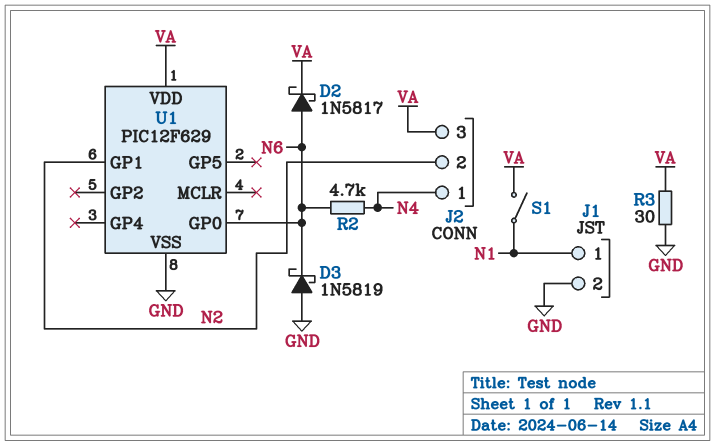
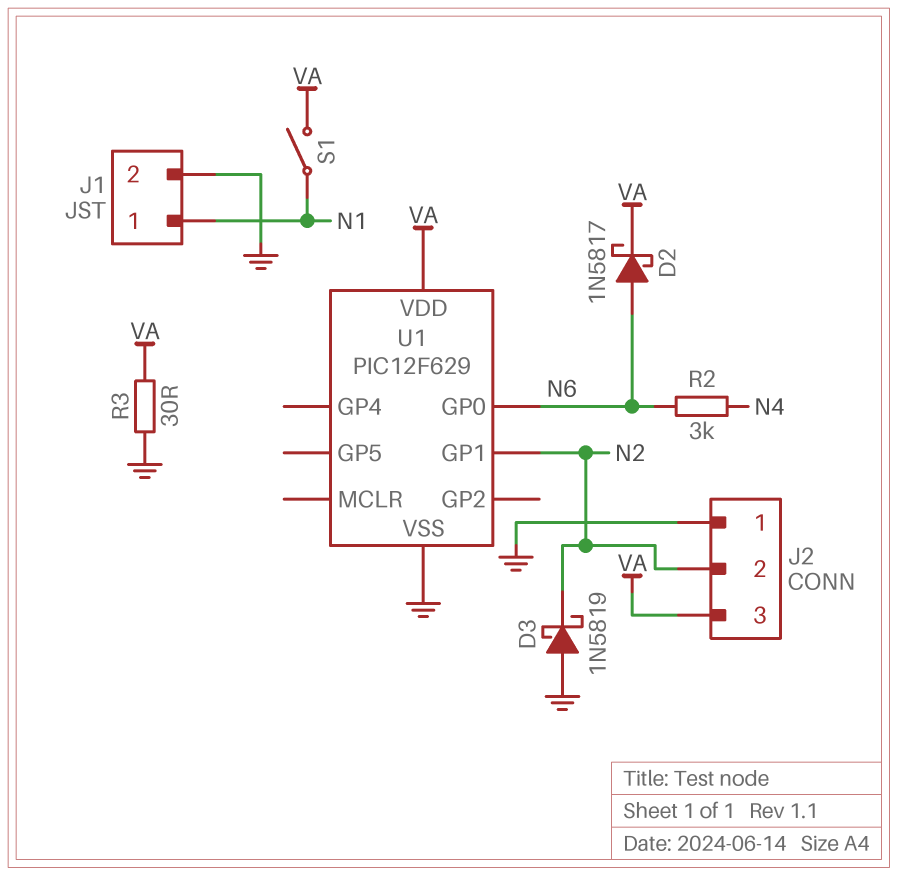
D3: schottky 1N5819 (A GND, K N6) -> schottky 1N5819 (A GND, K N2)
J2 pin 1: N4 -> GND
R2: 4.7k (N4, N6) -> 3k (N4, N6)

